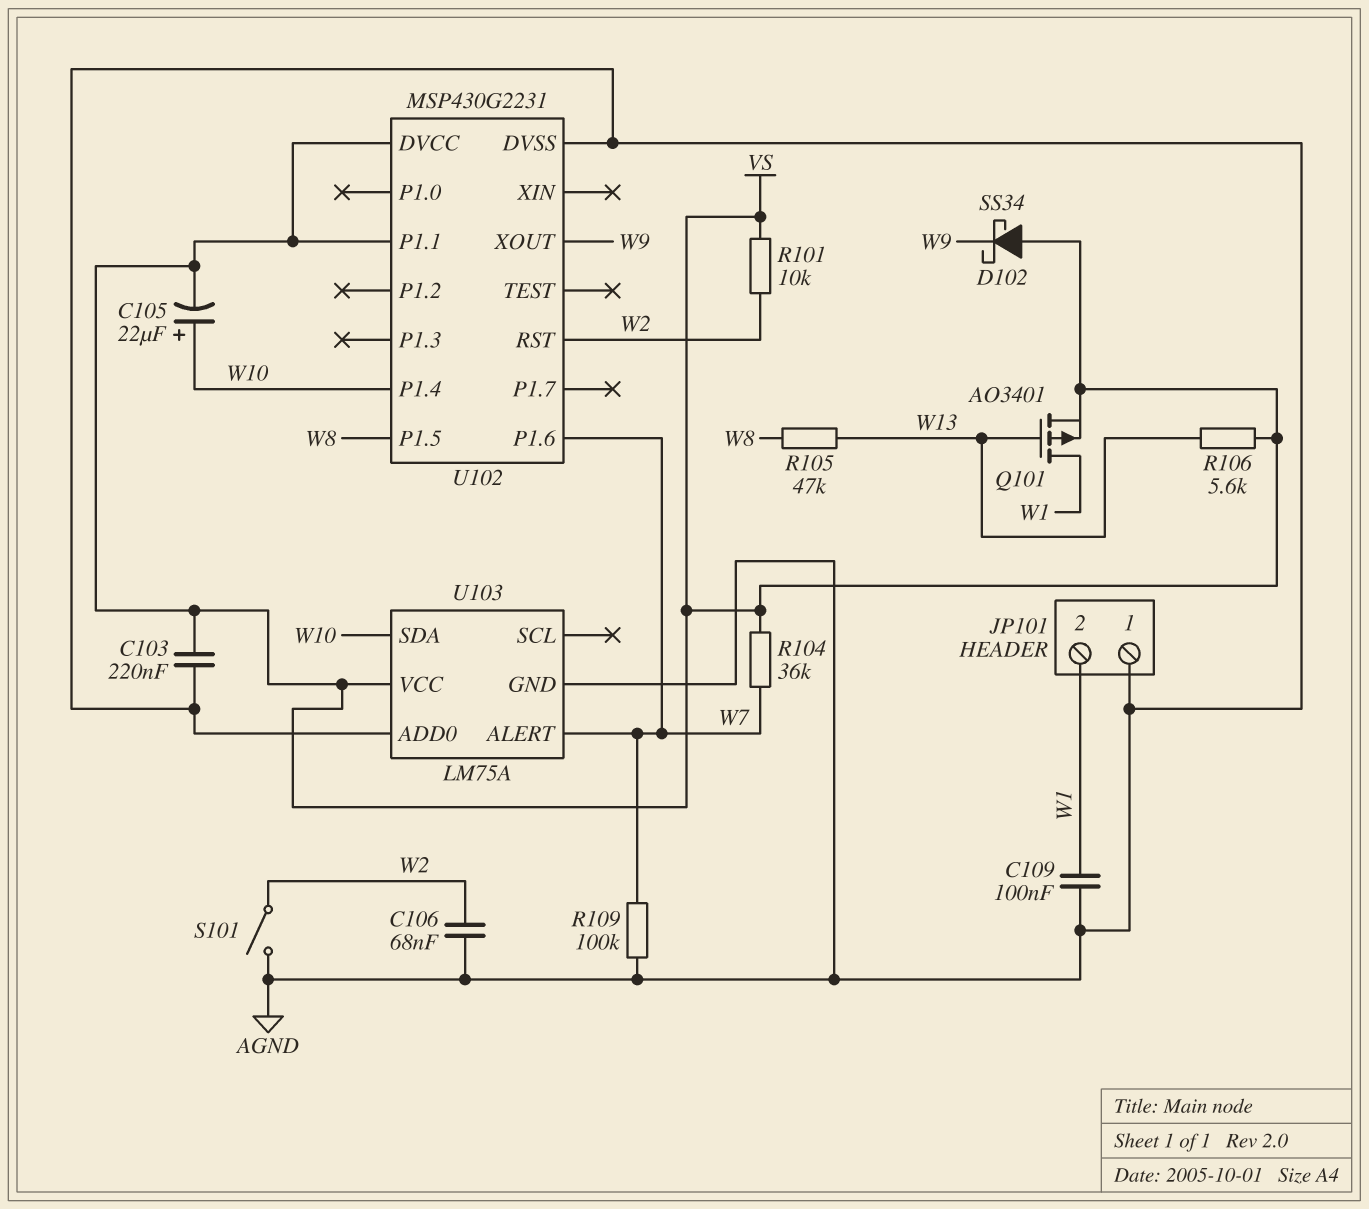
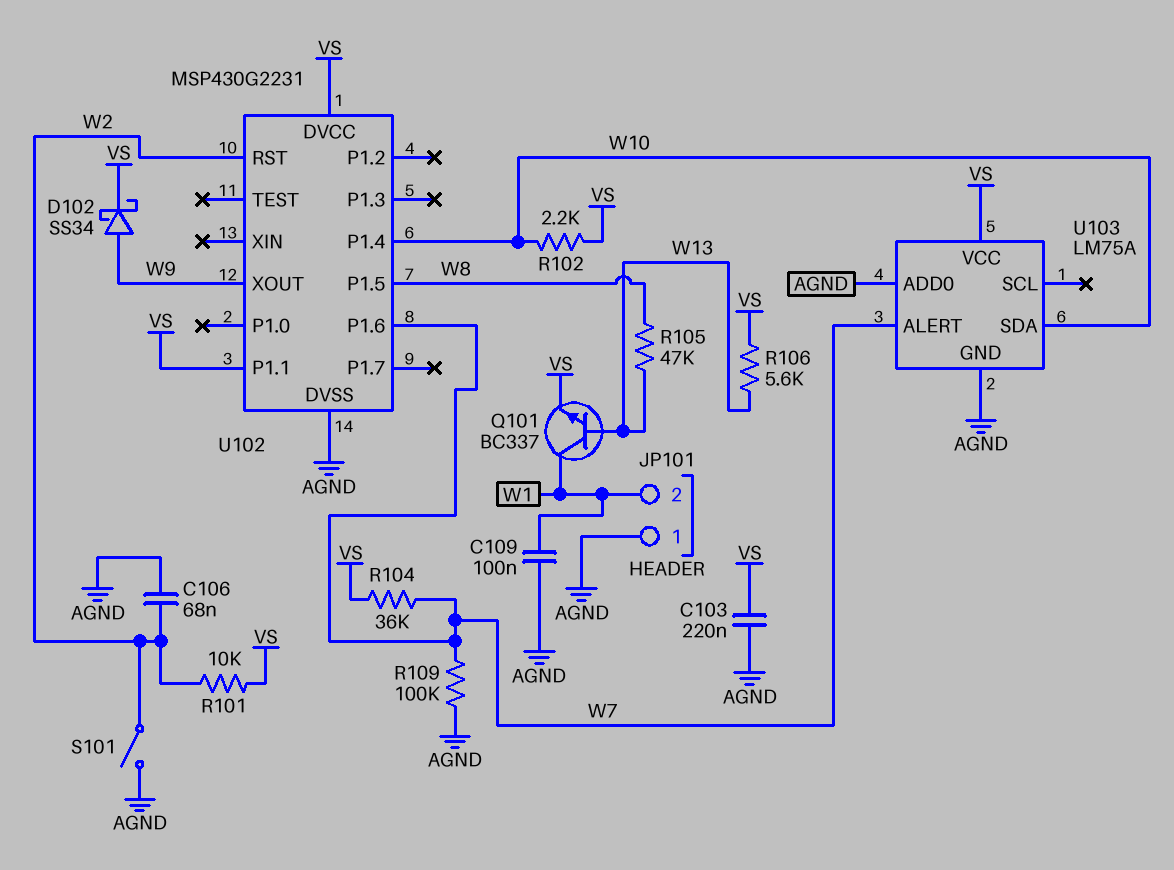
C105: 22uF (plus W10, minus VS) -> none
D102: schottky SS34 (A VS, K W9) -> schottky SS34 (A W9, K VS)
Q101: PMOS AO3401 (G W13, D W1, S VS) -> NPN BC337 (B W13, C W1, E VS)
R102: none -> 2.2k (VS, W10)

